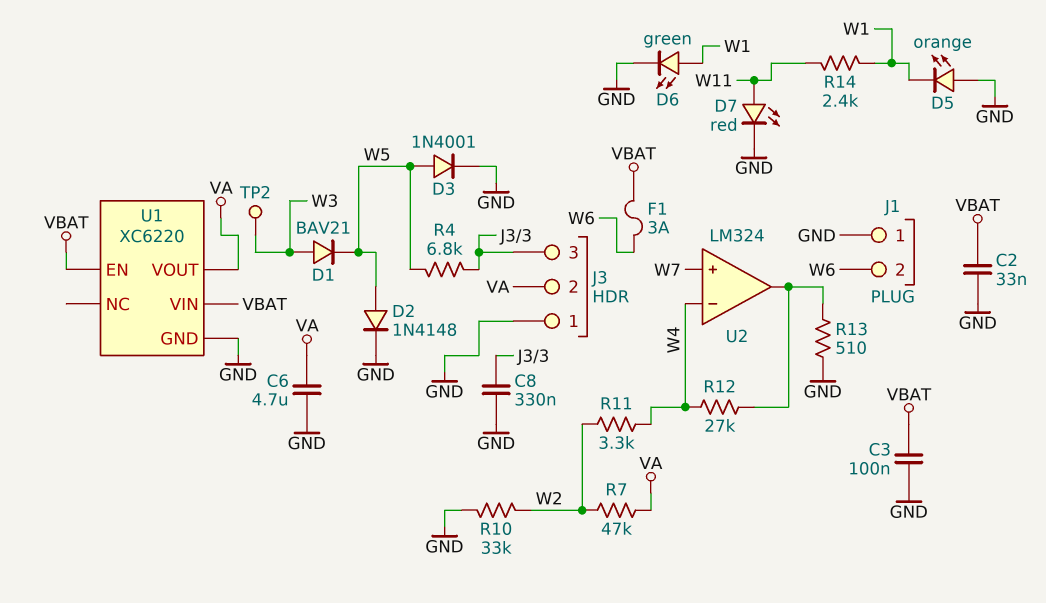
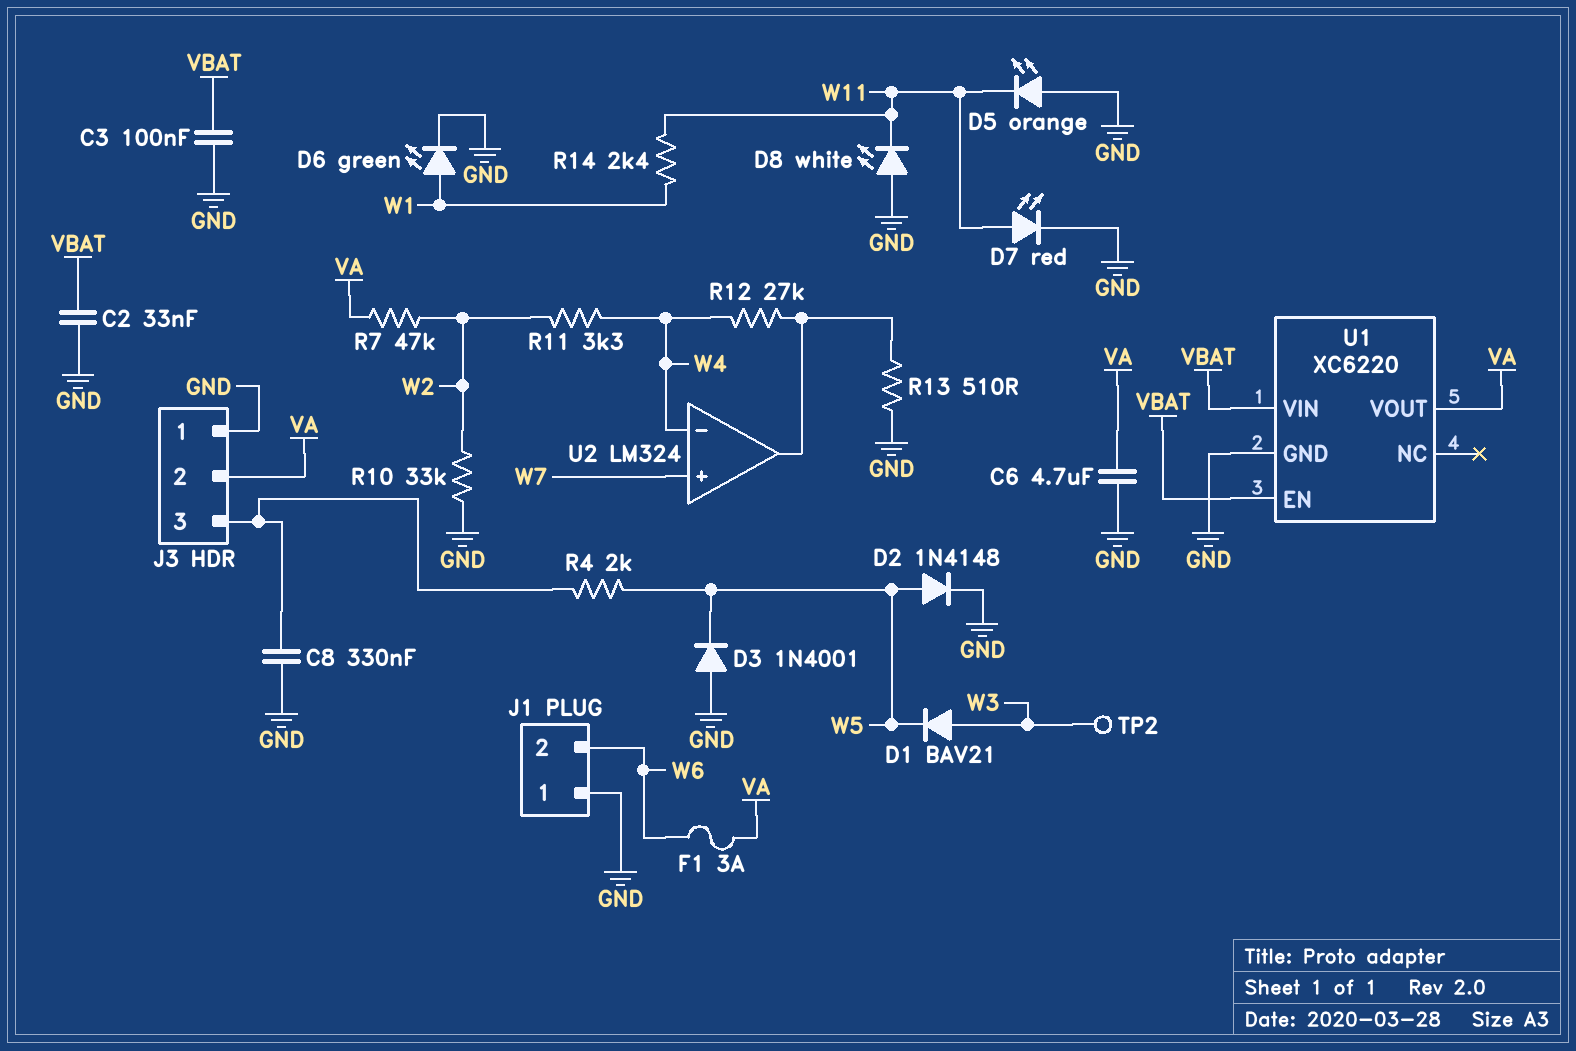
D3: diode 1N4001 (A W5, K GND) -> diode 1N4001 (A GND, K W5)
D5: LED orange (A GND, K W1) -> LED orange (A GND, K W11)
D8: none -> LED white (A GND, K W11)
F1: 3A (VBAT, W6) -> 3A (VA, W6)
R4: 6.8k (J3/3, W5) -> 2k (J3/3, W5)

